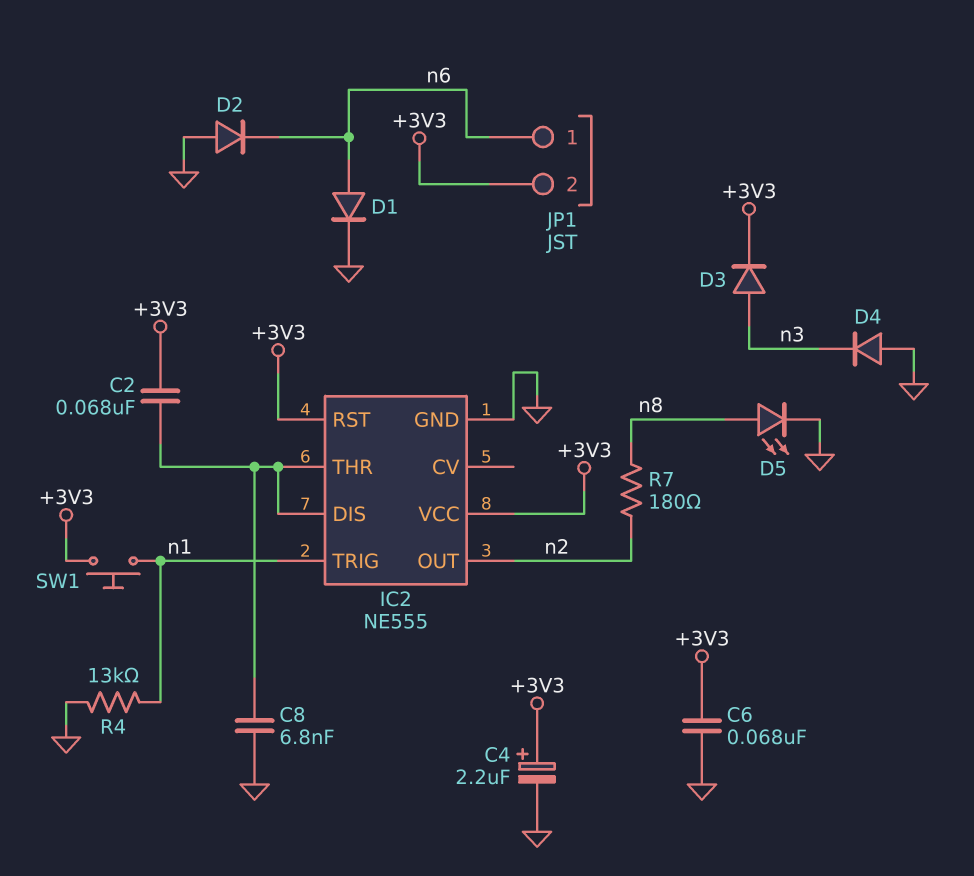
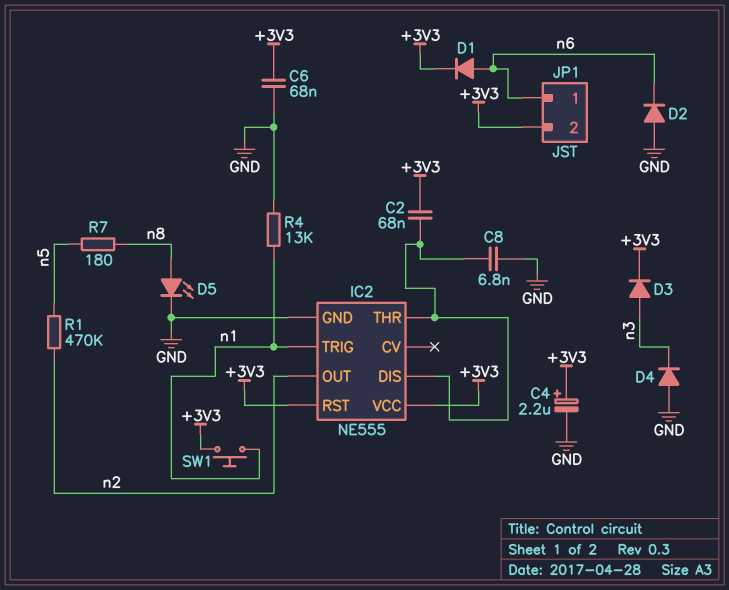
D1: diode (A n6, K GND) -> diode (A n6, K +3V3)
R1: none -> 470k (n2, n5)
R7: 180 (n2, n8) -> 180 (n5, n8)

